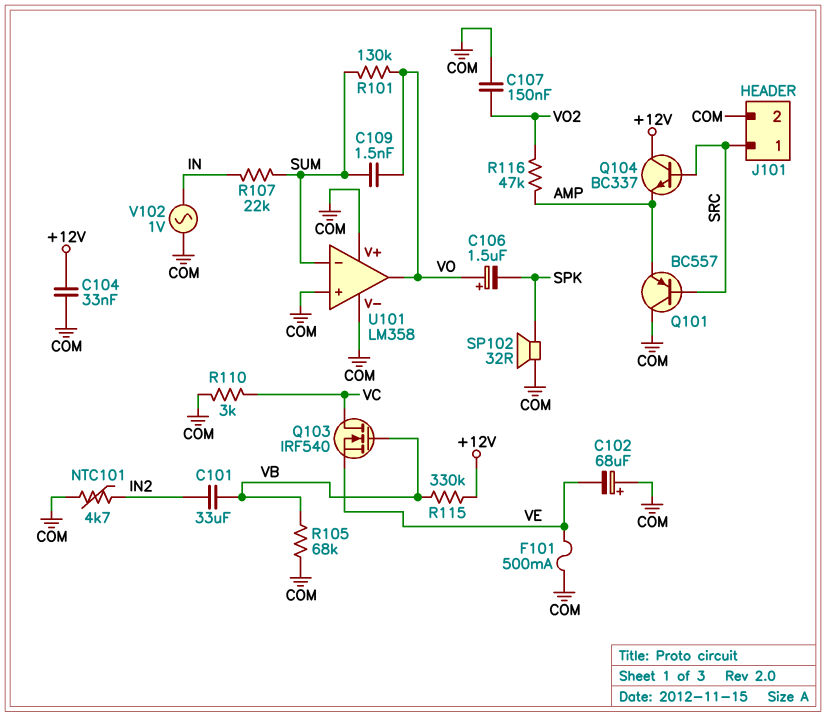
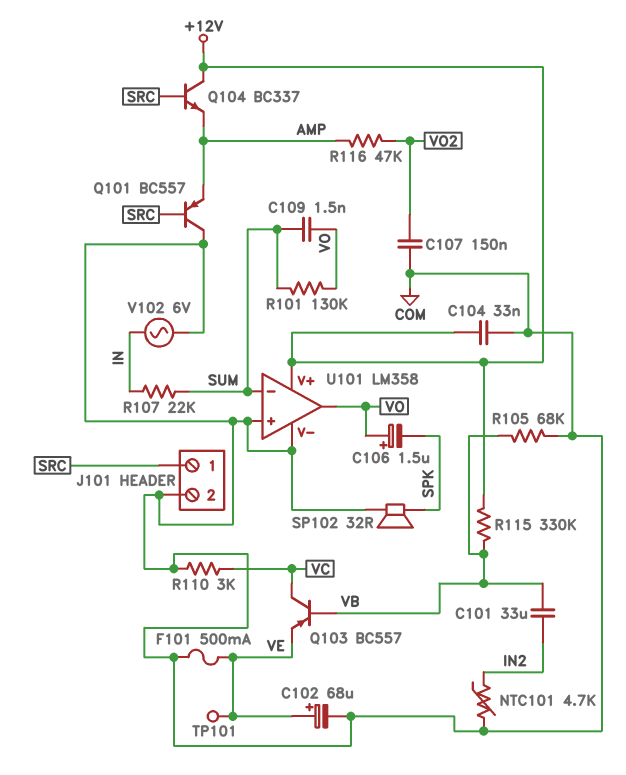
C102: 68uF (plus COM, minus VE) -> 68uF (plus VE, minus COM)
Q103: NMOS IRF540 (G VB, D VC, S VE) -> PNP BC557 (B VB, C VC, E VE)
TP101: none -> test point (VE)
U101 pin V+: COM -> +12V
V102: AC 1V (COM, IN) -> AC 6V (COM, IN)

